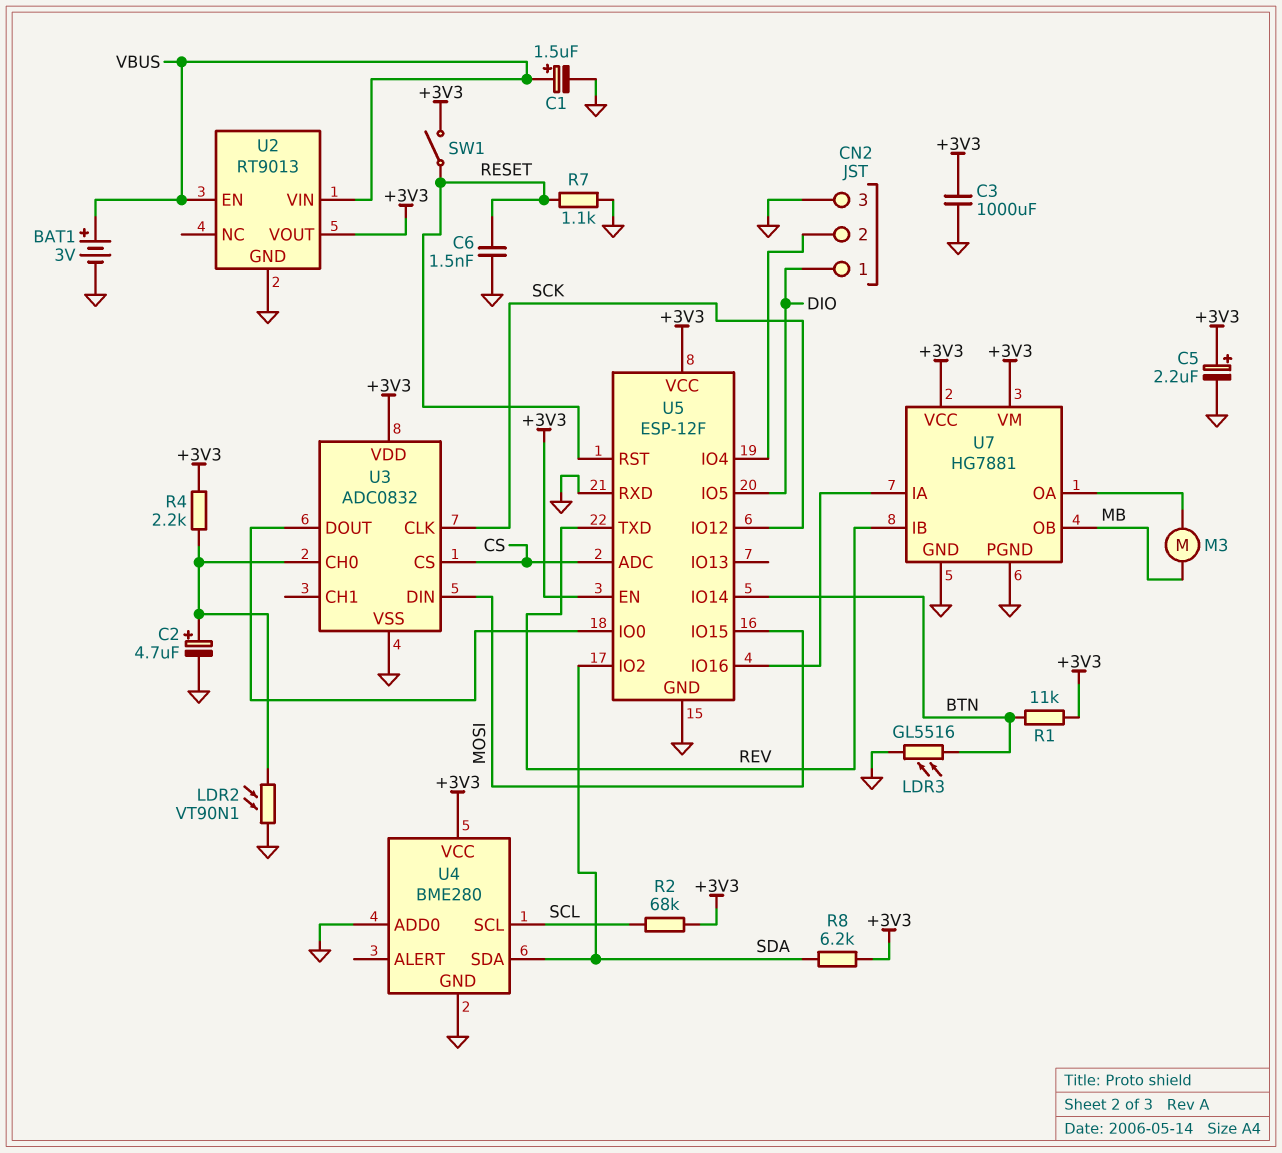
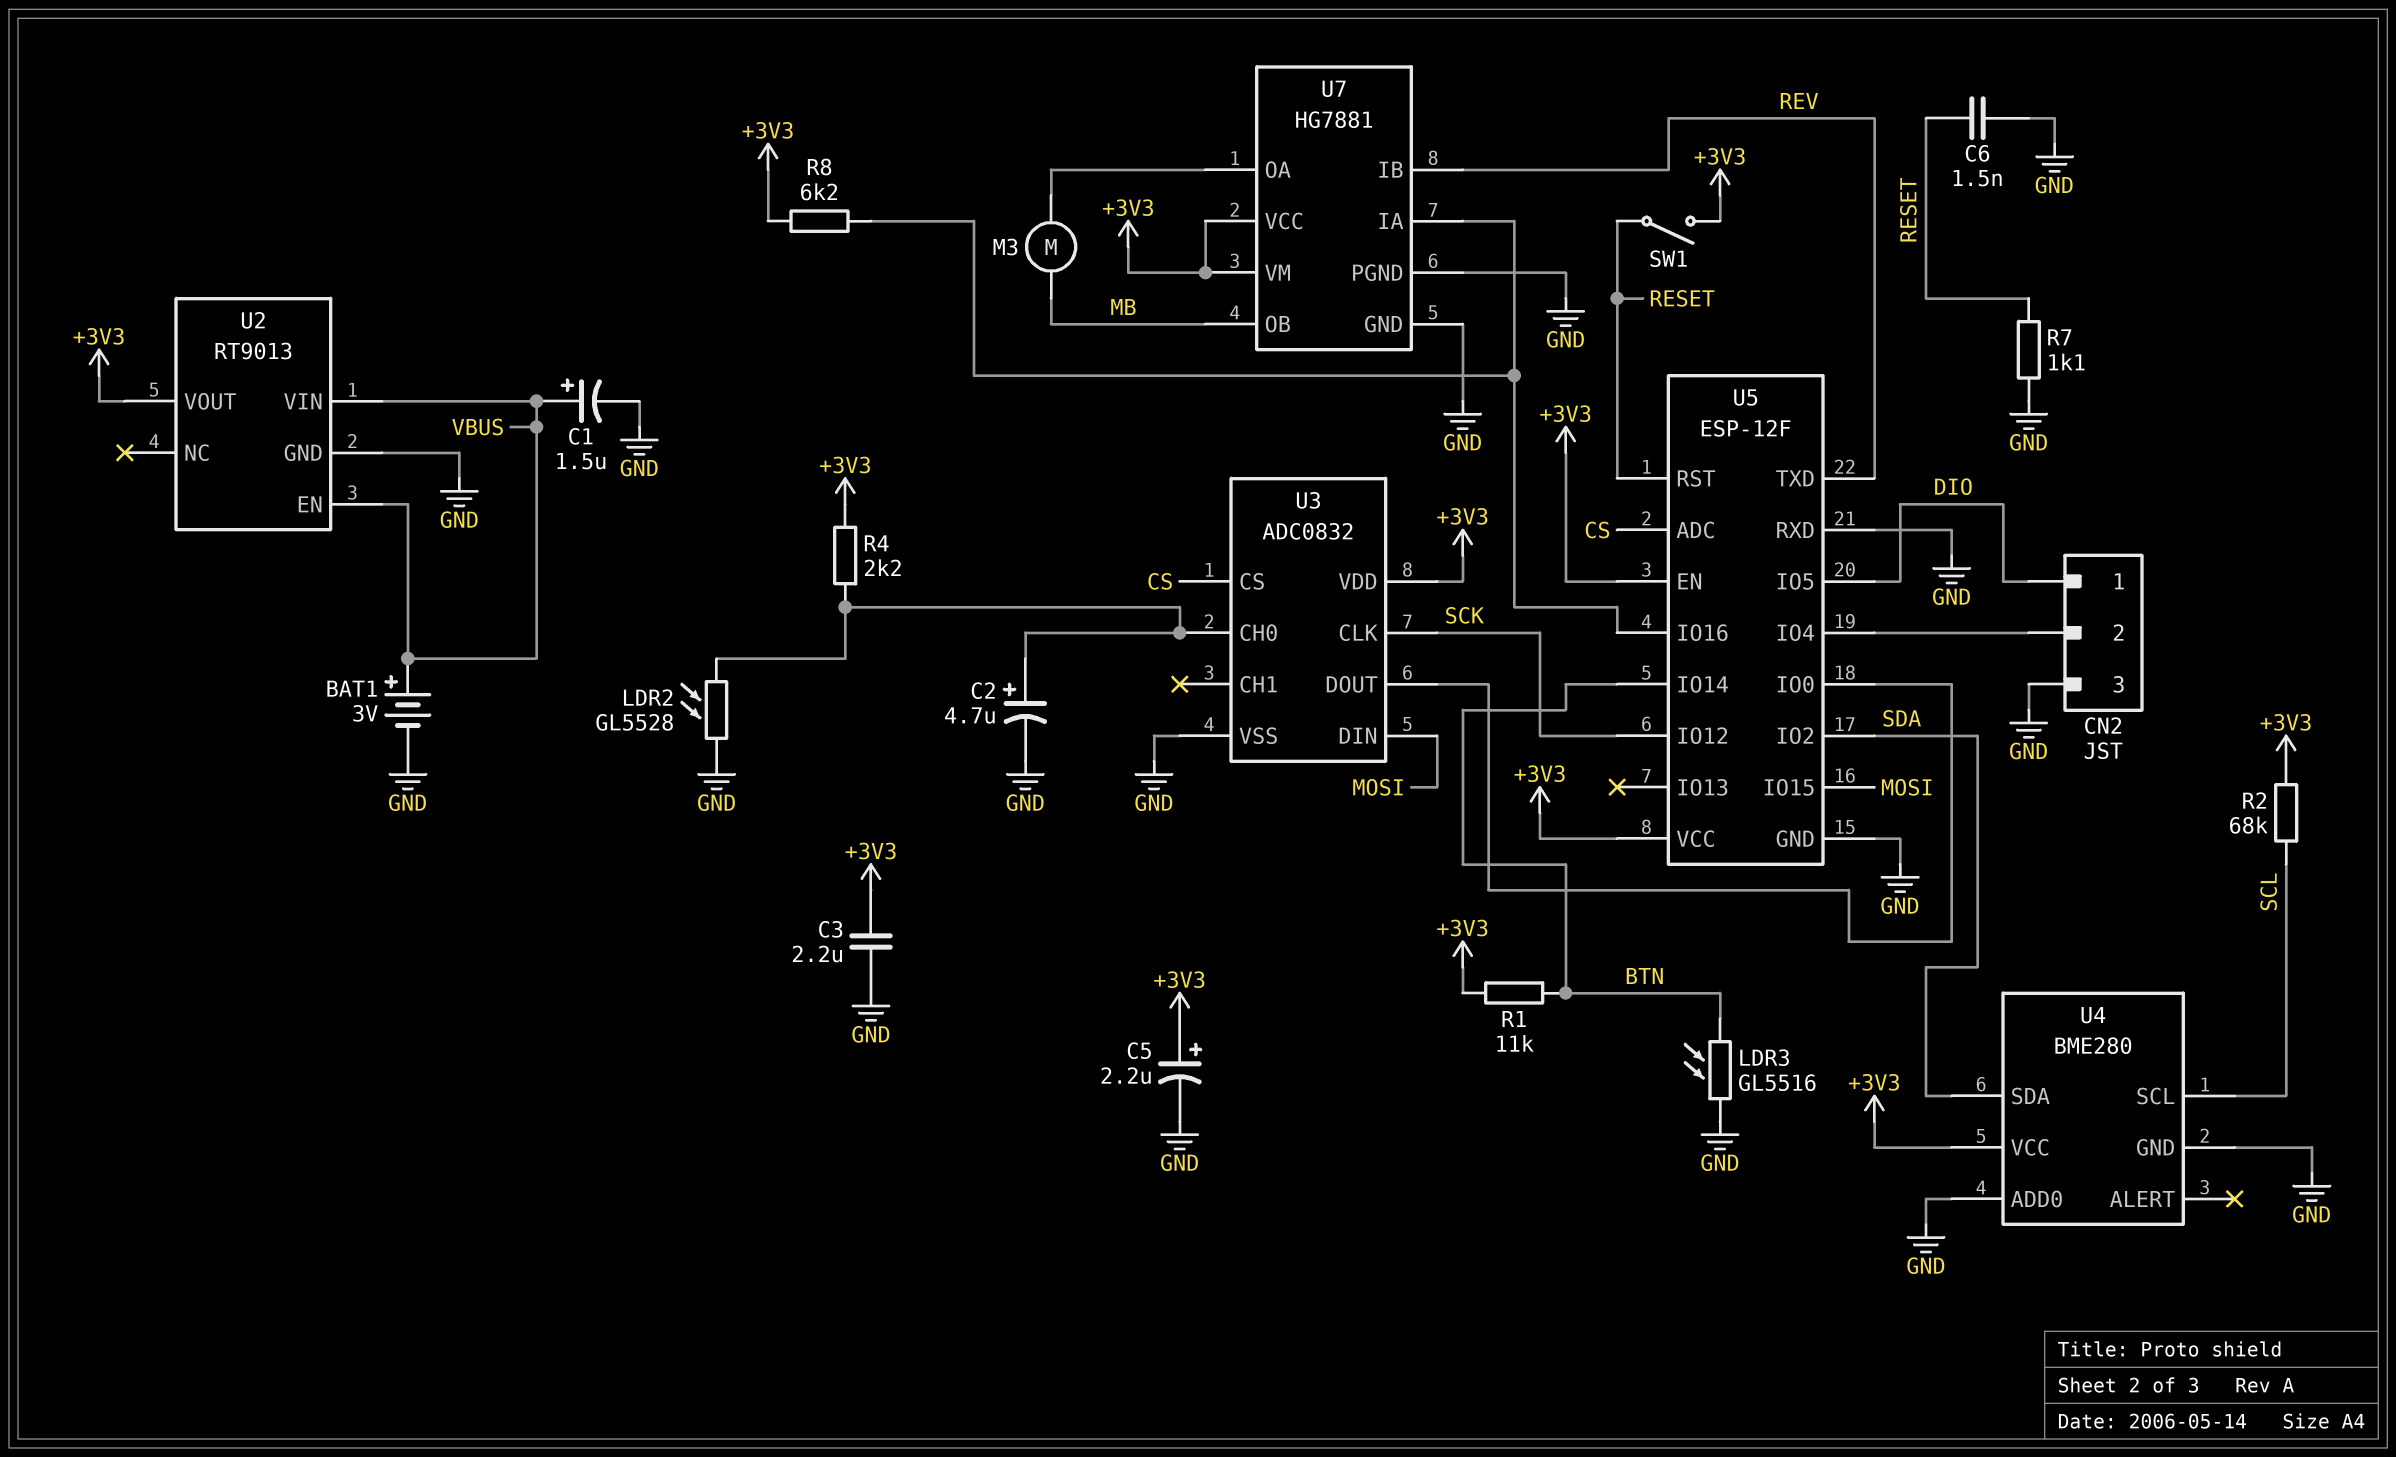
C3: 1000uF (+3V3, GND) -> 2.2uF (+3V3, GND)
LDR2: VT90N1 (GND, U3/CH0) -> GL5528 (GND, U3/CH0)
R8: 6.2k (+3V3, SDA) -> 6.2k (+3V3, U5/IO16)

